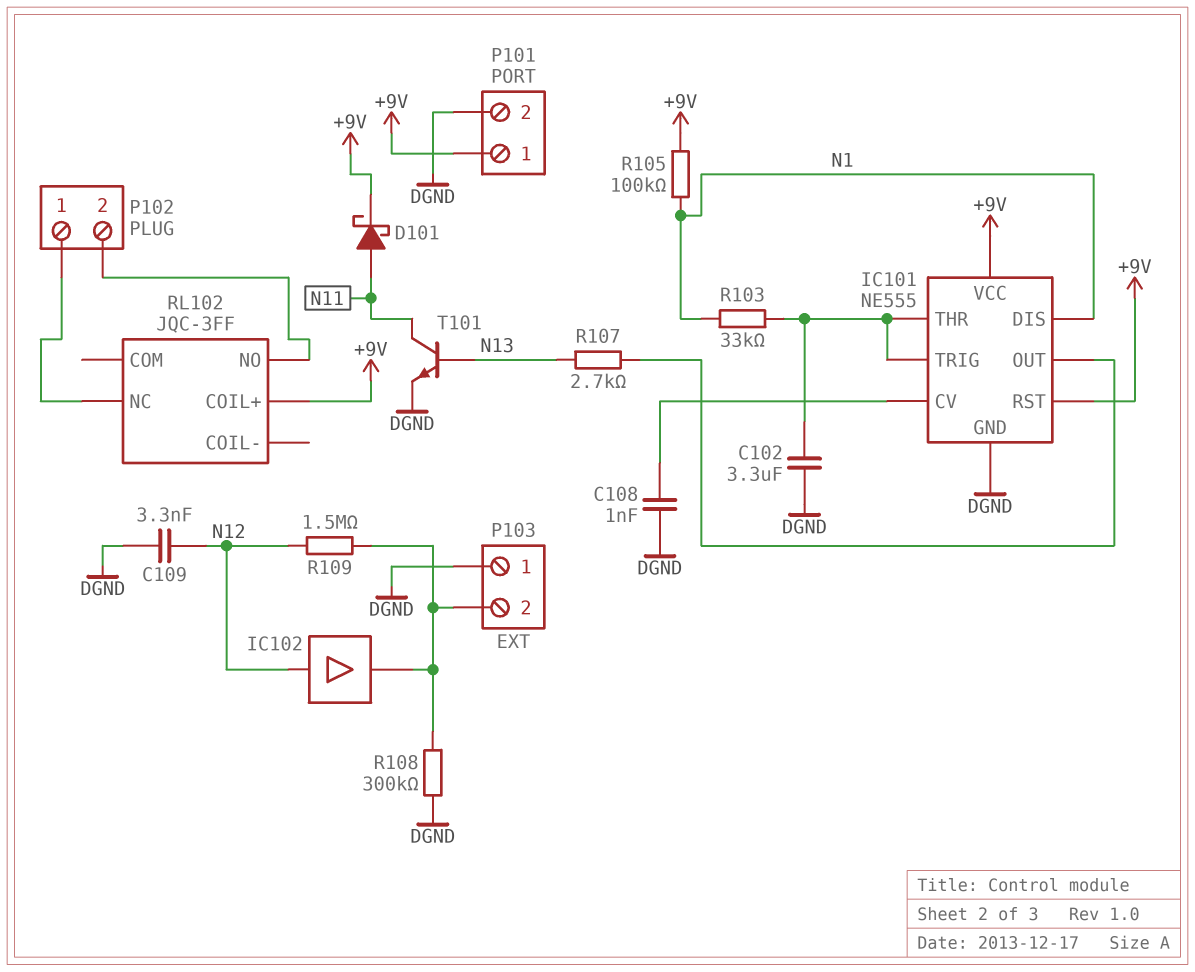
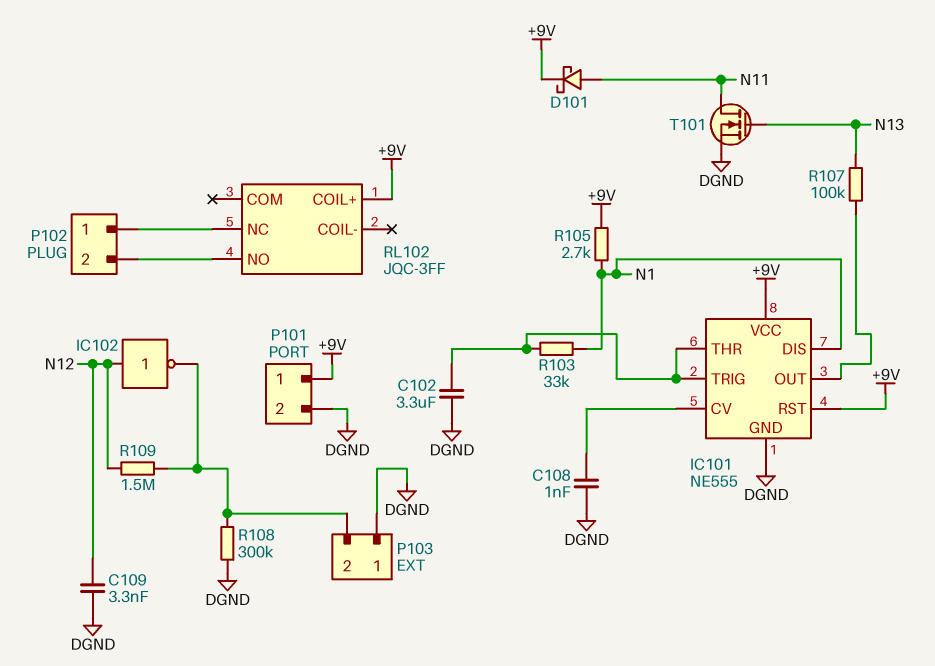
IC102: buffer (in N12, out P103/2) -> NOT (in N12, out P103/2)
R105: 100k (+9V, N1) -> 2.7k (+9V, N1)
R107: 2.7k (IC101/OUT, N13) -> 100k (IC101/OUT, N13)
T101: NPN (B N13, C N11, E DGND) -> NMOS (G N13, D N11, S DGND)

